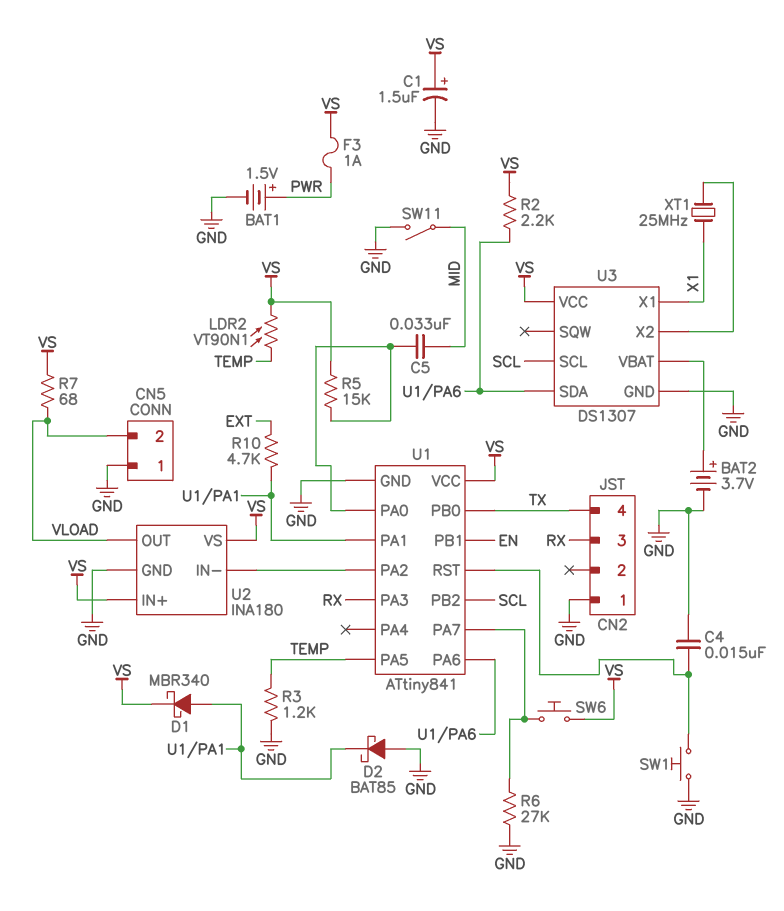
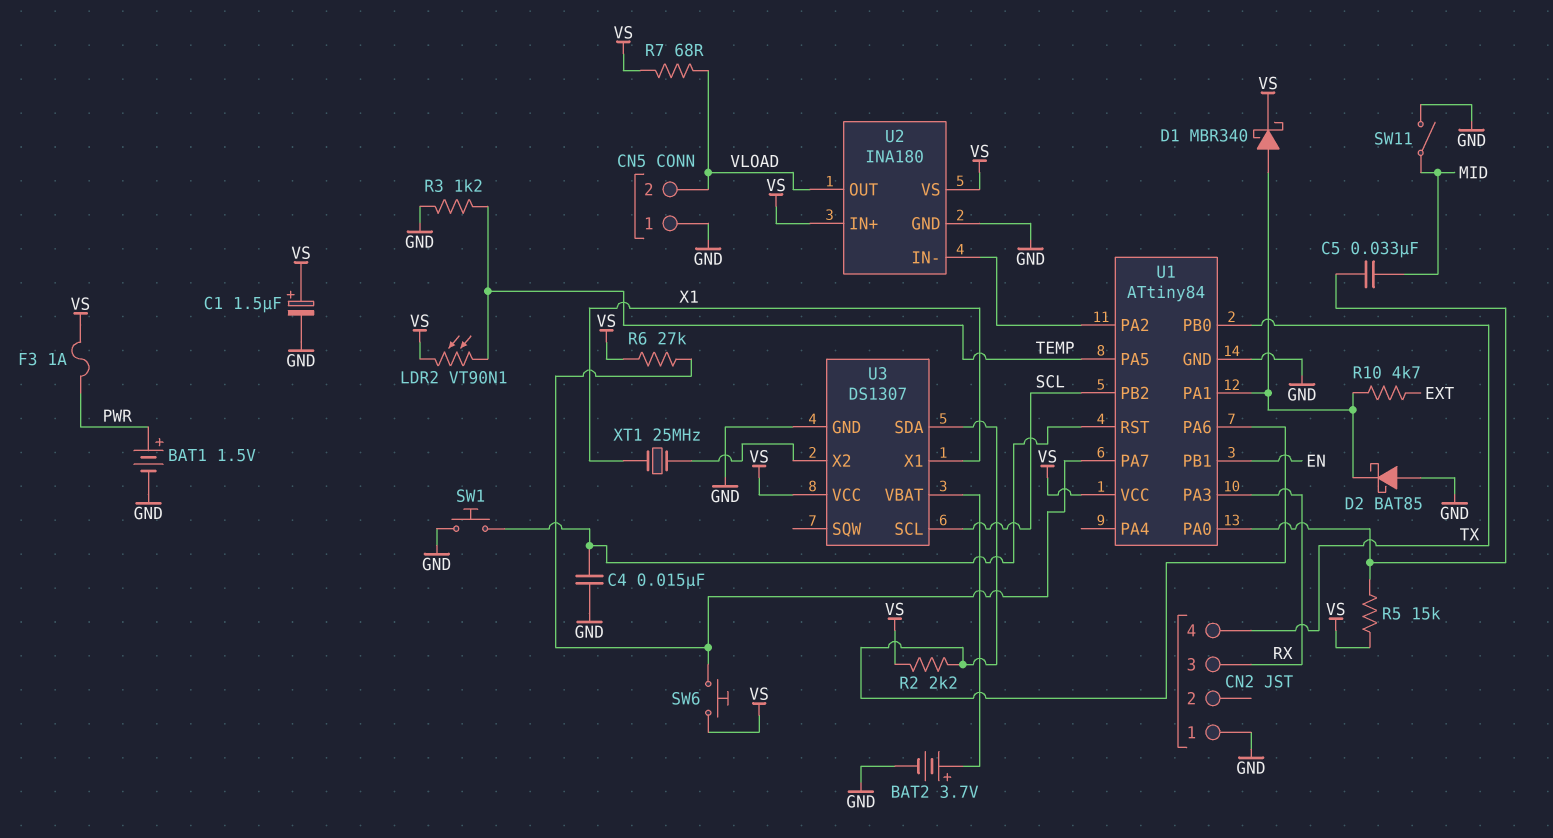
R6: 27k (GND, U1/PA7) -> 27k (U1/PA7, VS)
U1: ATtiny841 -> ATtiny84

